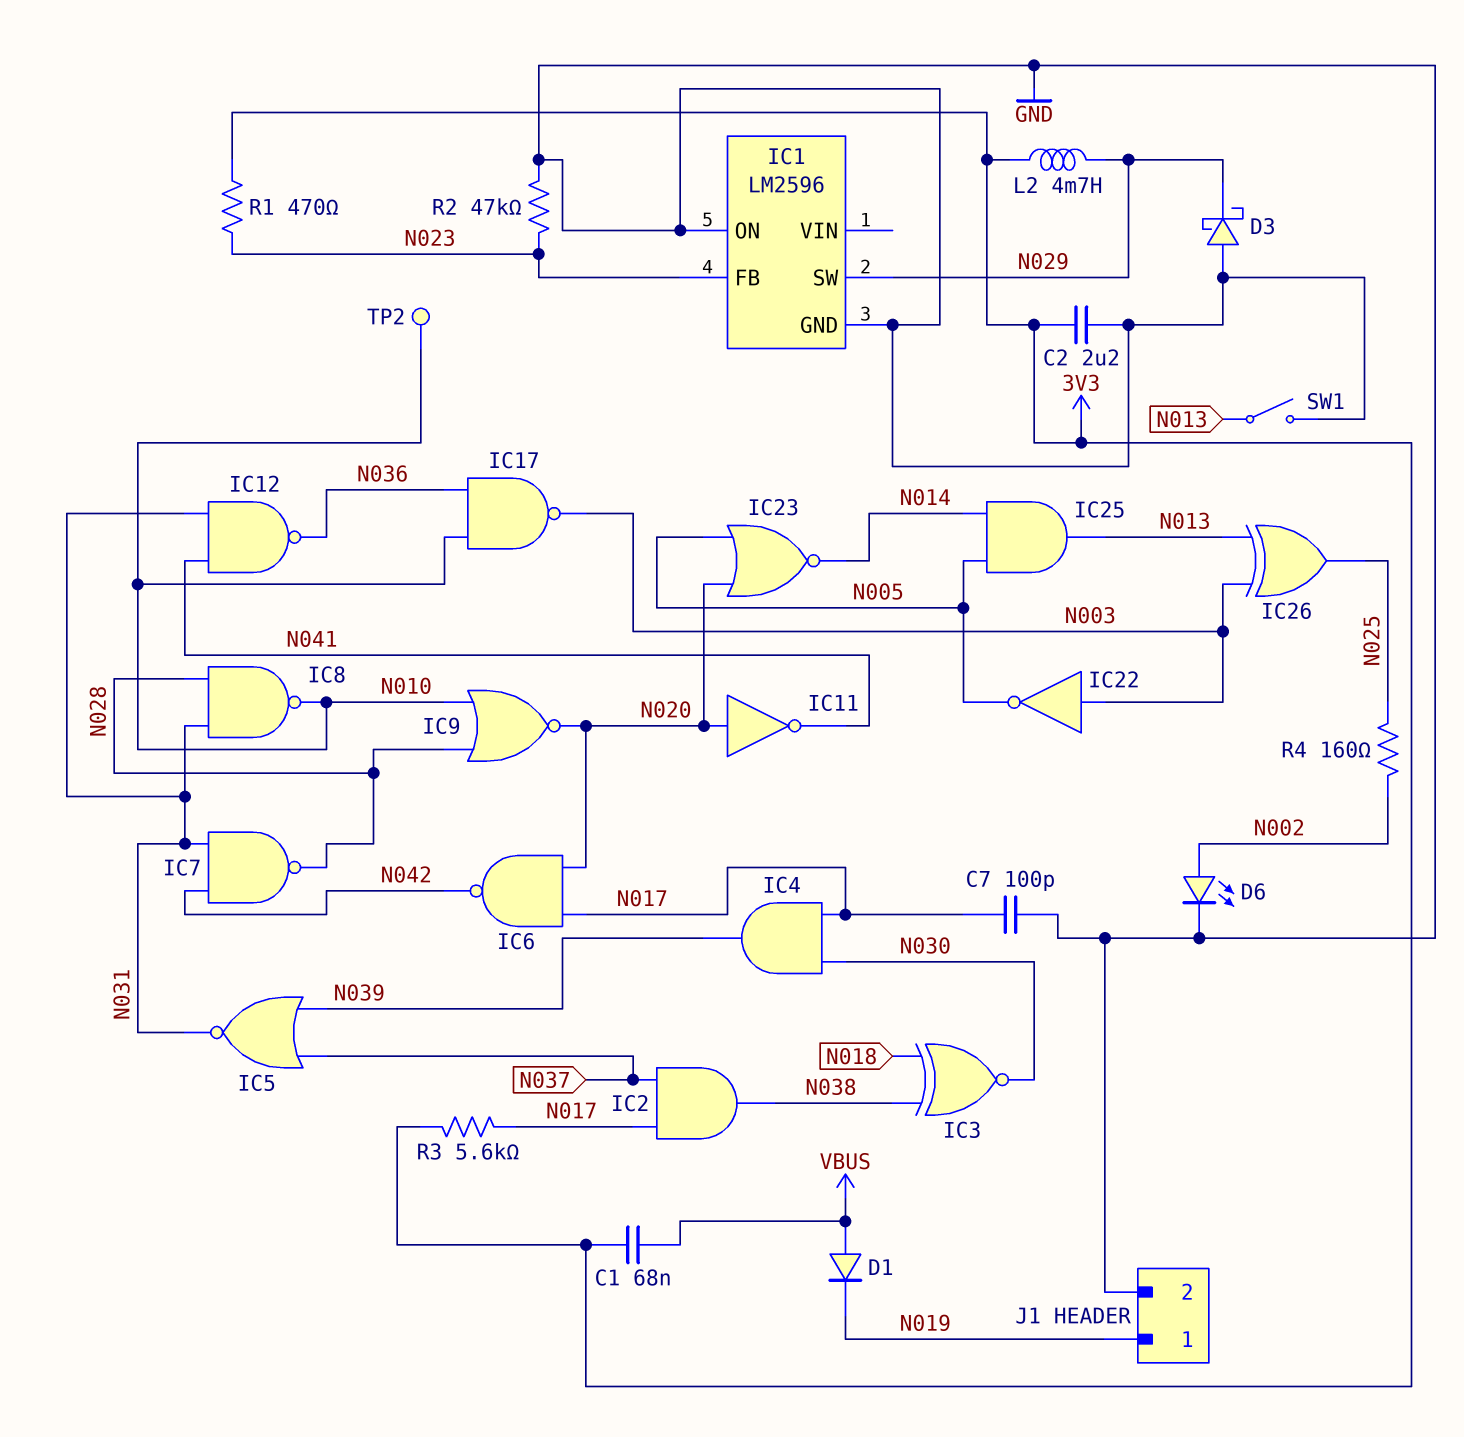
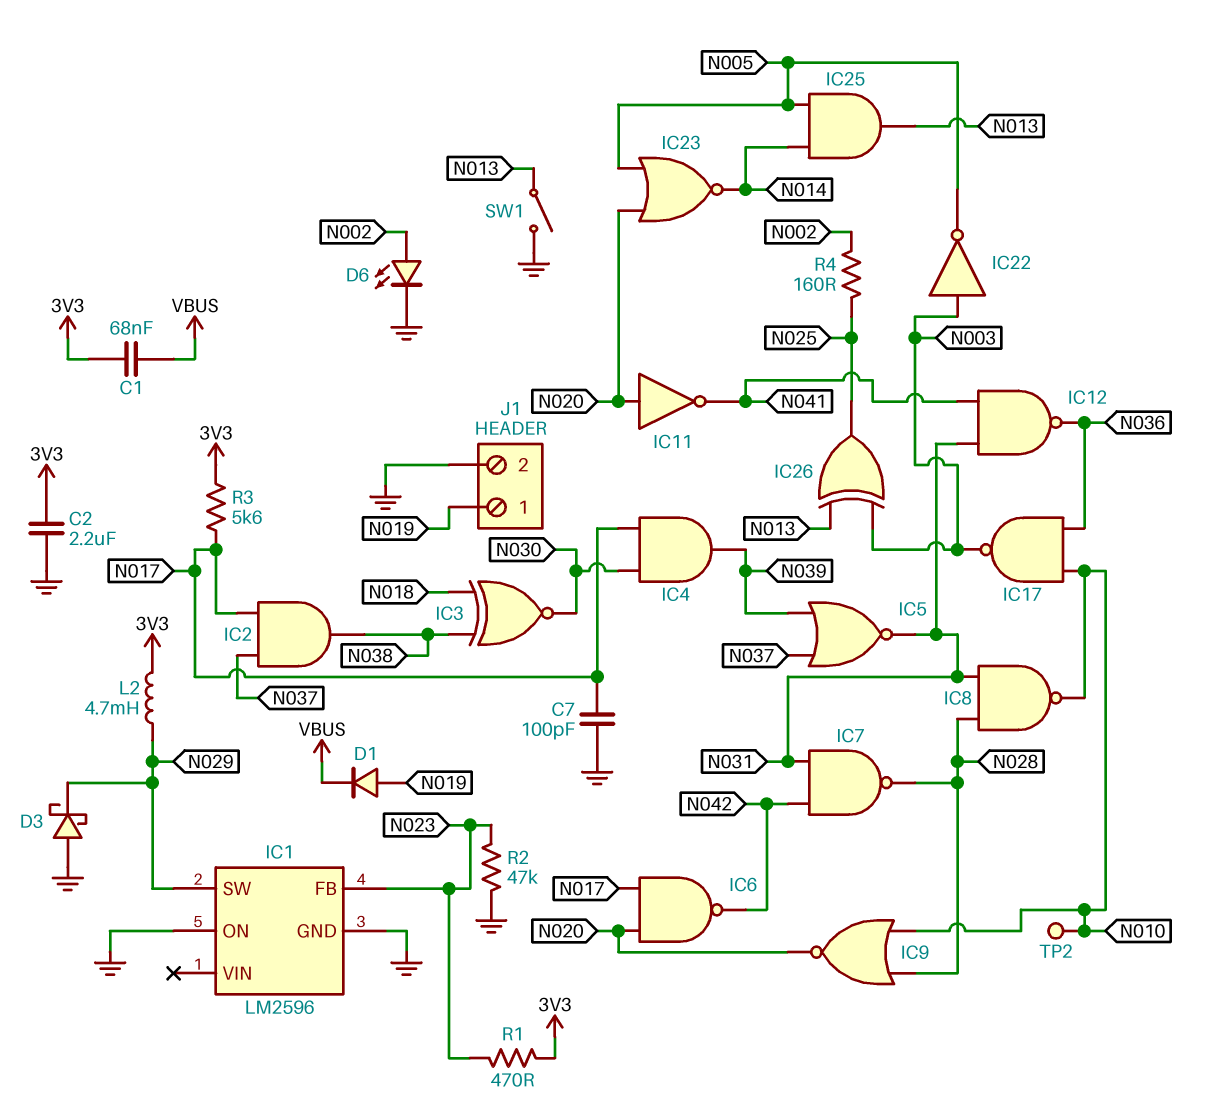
D1: diode (A VBUS, K N019) -> diode (A N019, K VBUS)

